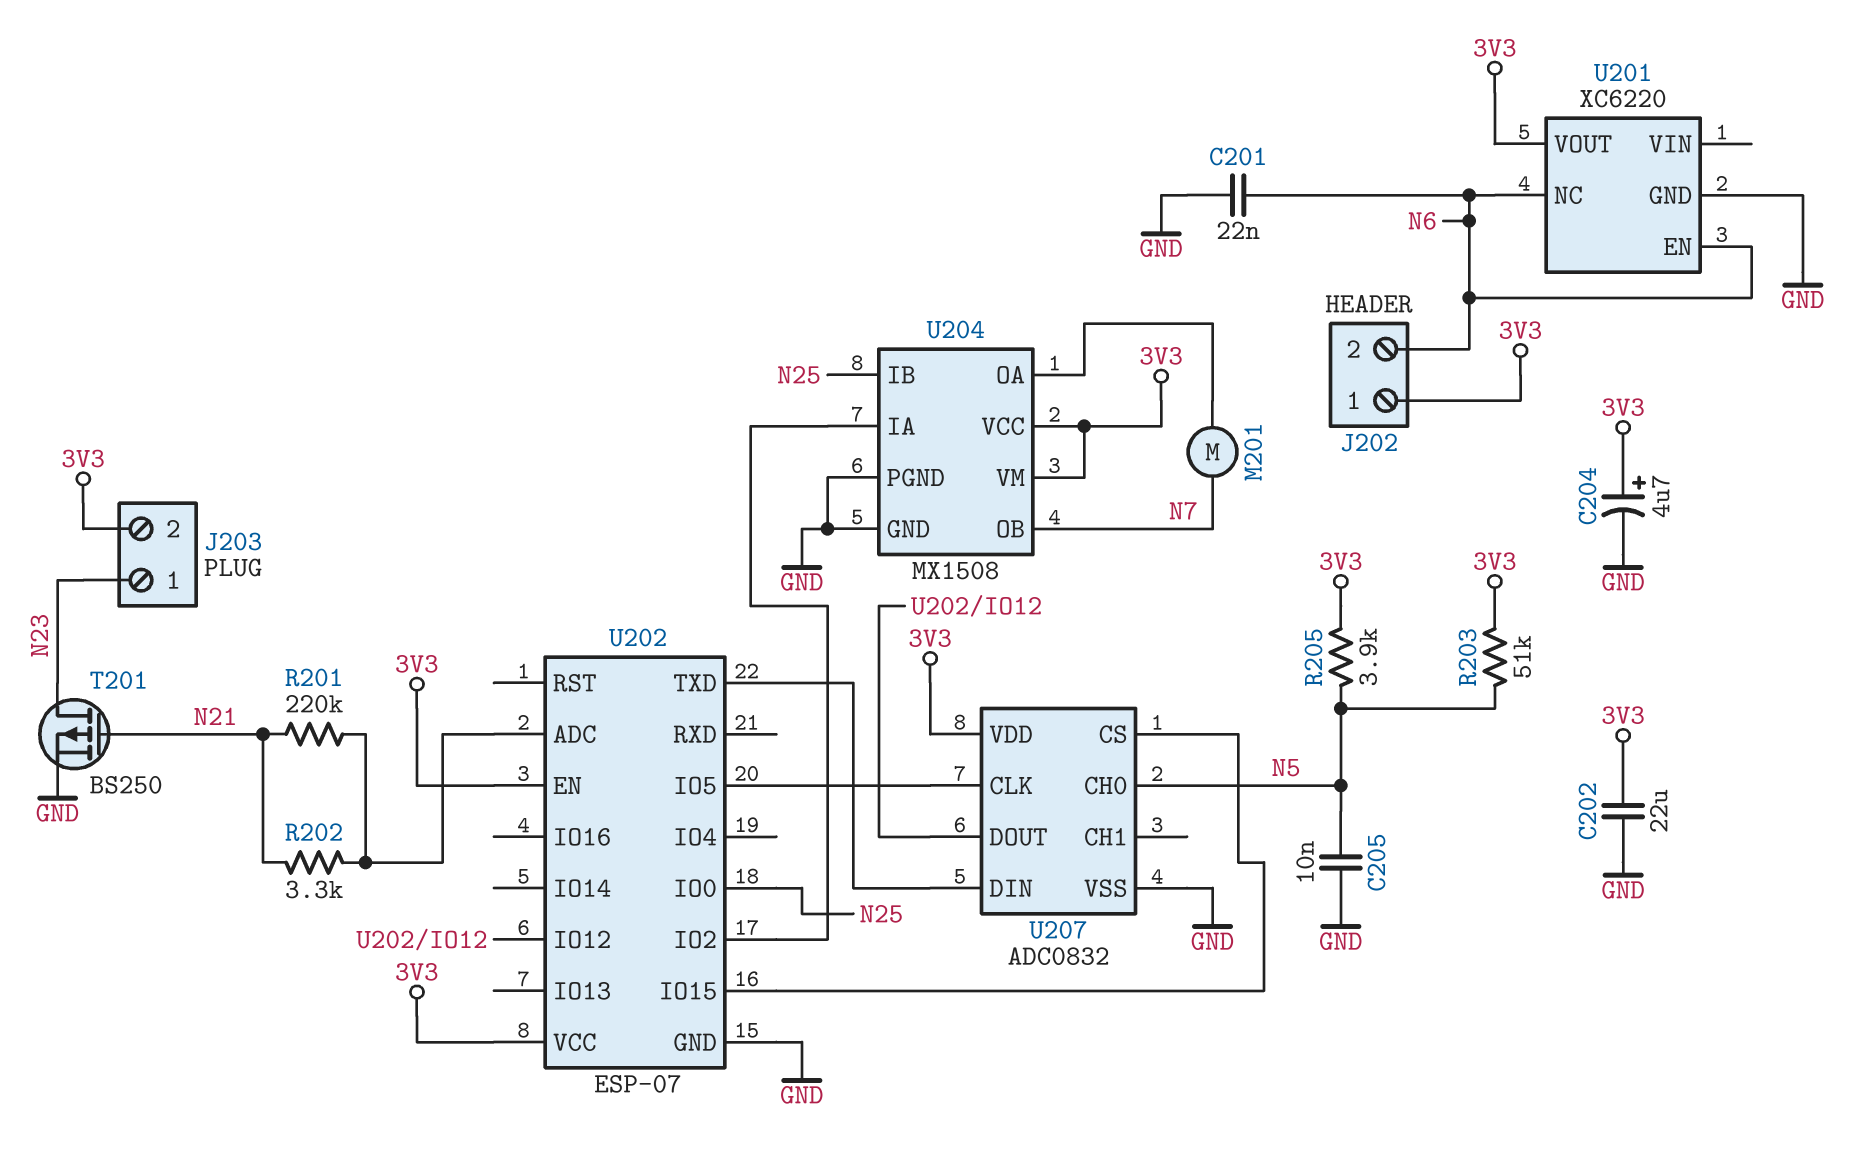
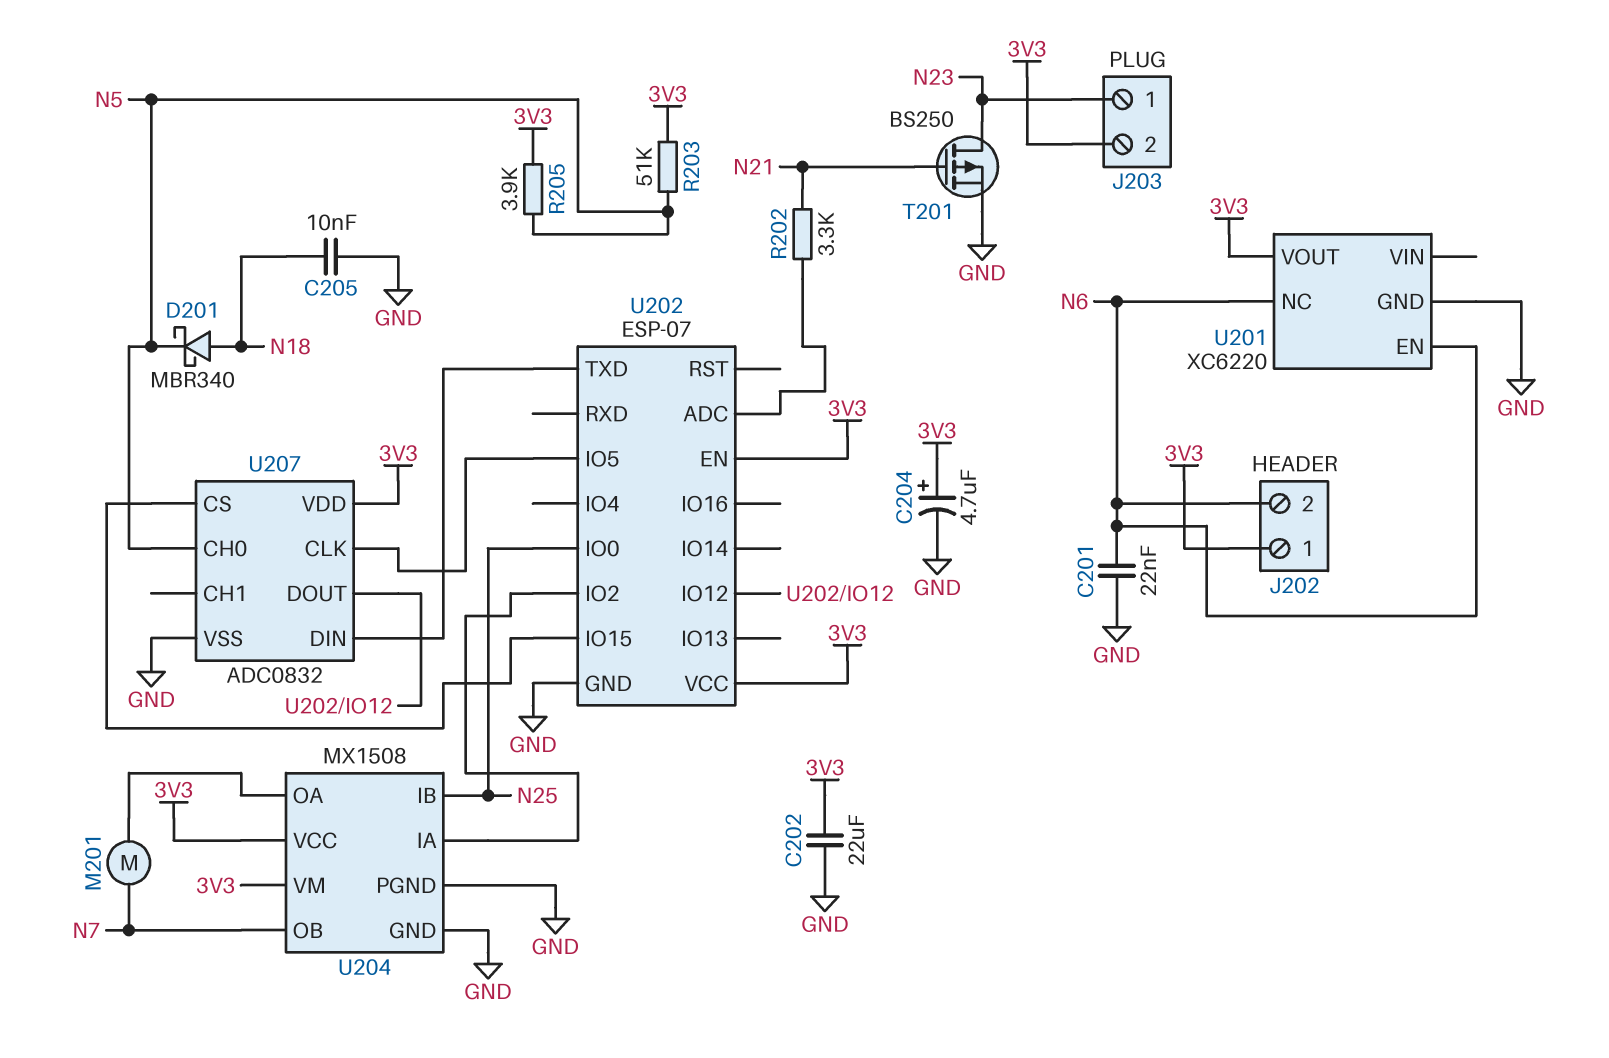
C205: 10nF (GND, N5) -> 10nF (GND, N18)
D201: none -> schottky MBR340 (A N18, K N5)
R201: 220k (N21, U202/ADC) -> none

